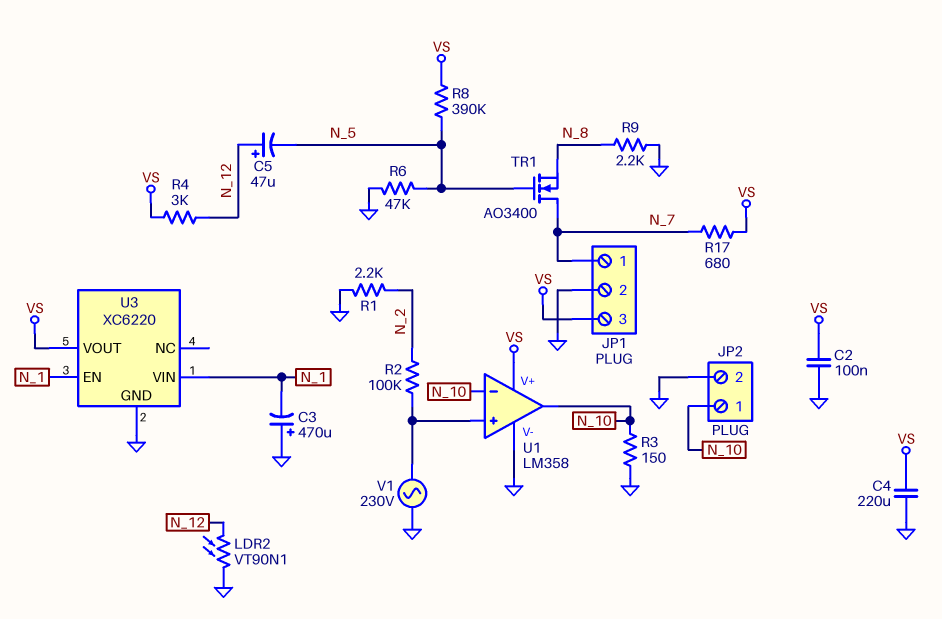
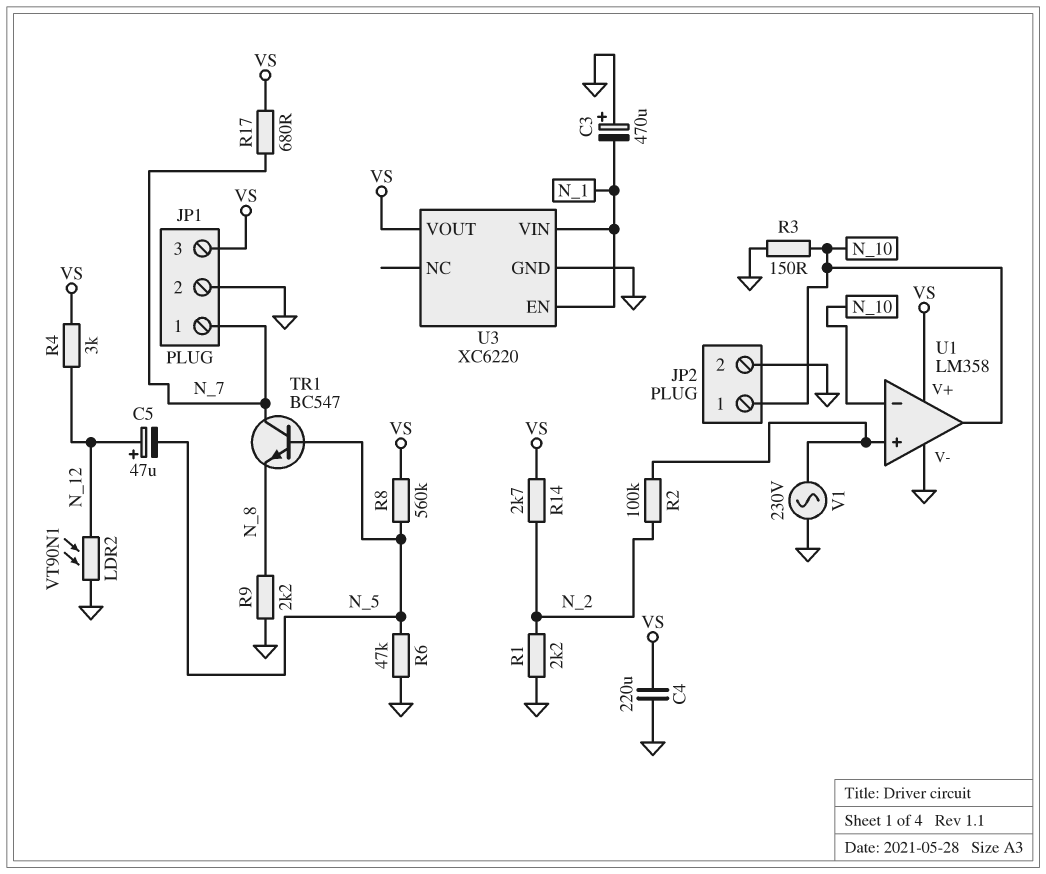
C2: 100nF (GND, VS) -> none
R8: 390k (N_5, VS) -> 560k (N_5, VS)
R14: none -> 2.7k (N_2, VS)
TR1: NMOS AO3400 (G N_5, D N_7, S N_8) -> NPN BC547 (B N_5, C N_7, E N_8)

